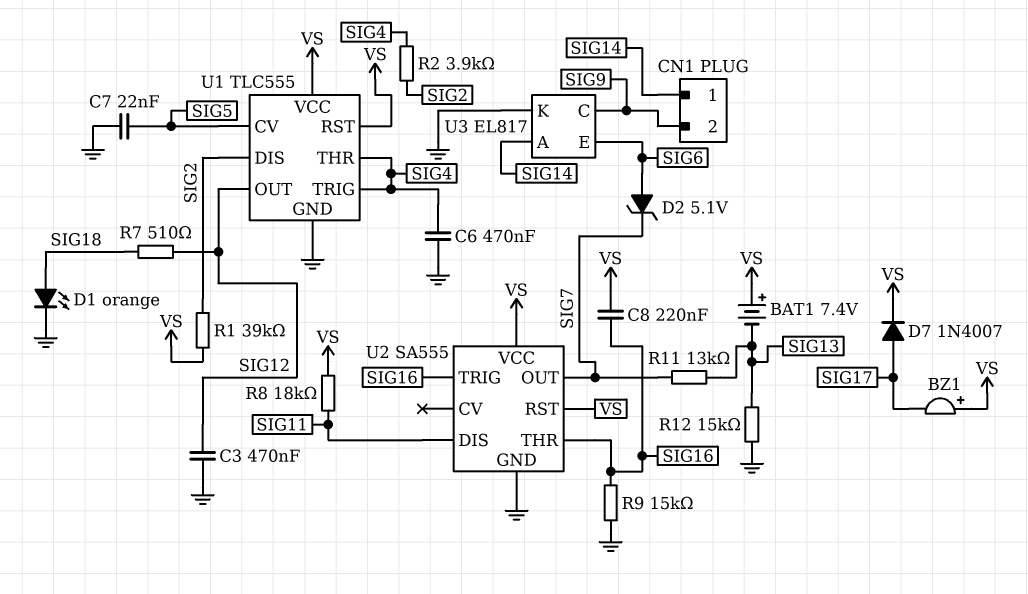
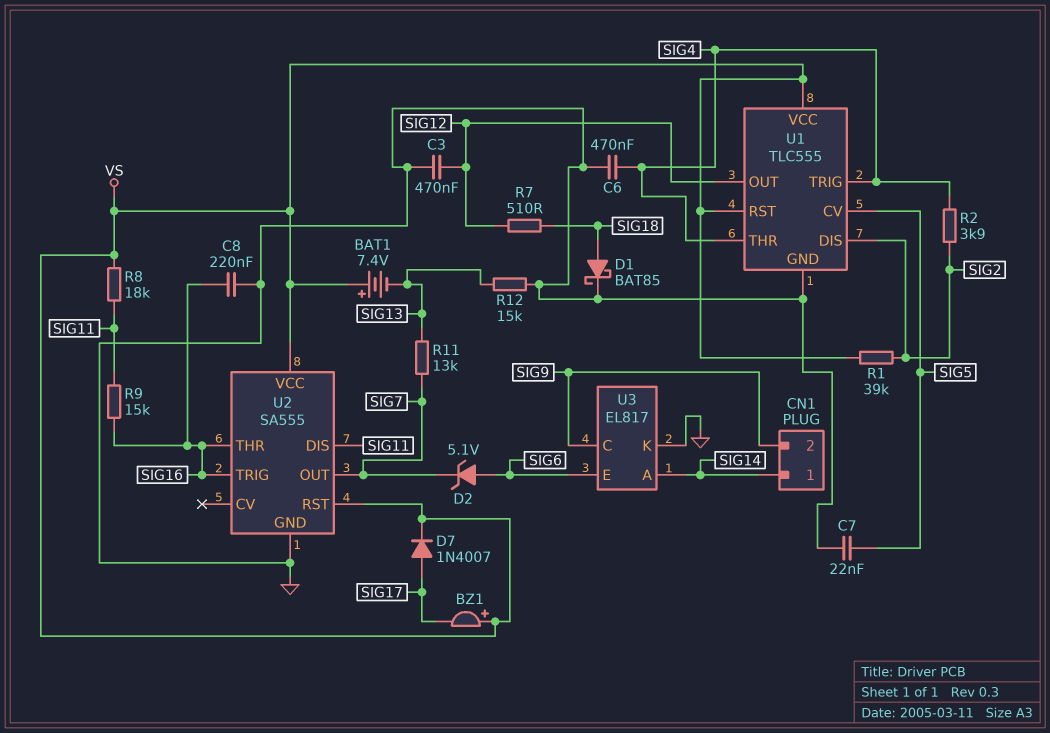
C8: 220nF (SIG16, VS) -> 220nF (GND, SIG16)
D1: LED orange (A SIG18, K GND) -> schottky BAT85 (A SIG18, K GND)
R9: 15k (GND, SIG16) -> 15k (SIG11, SIG16)

